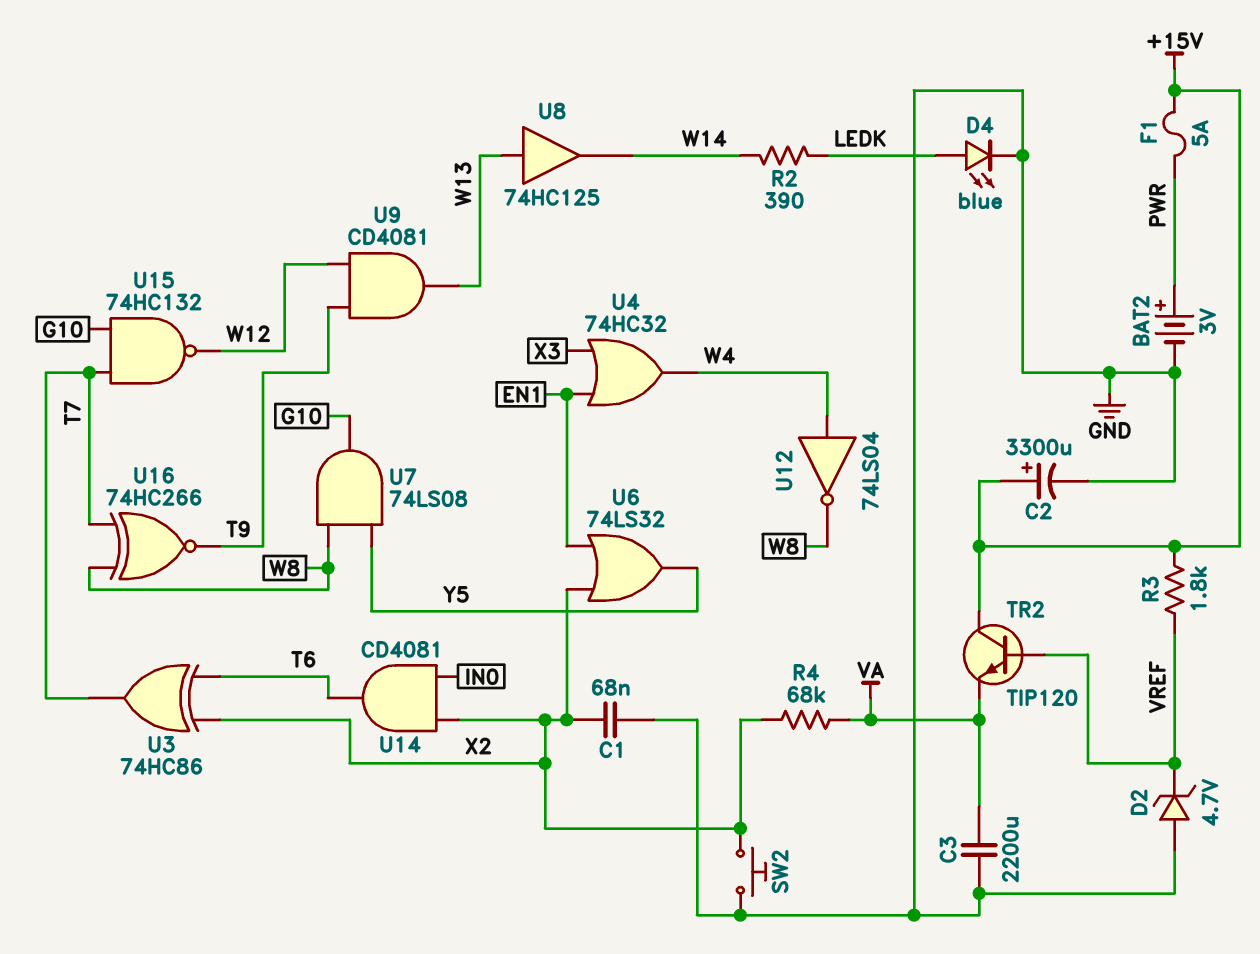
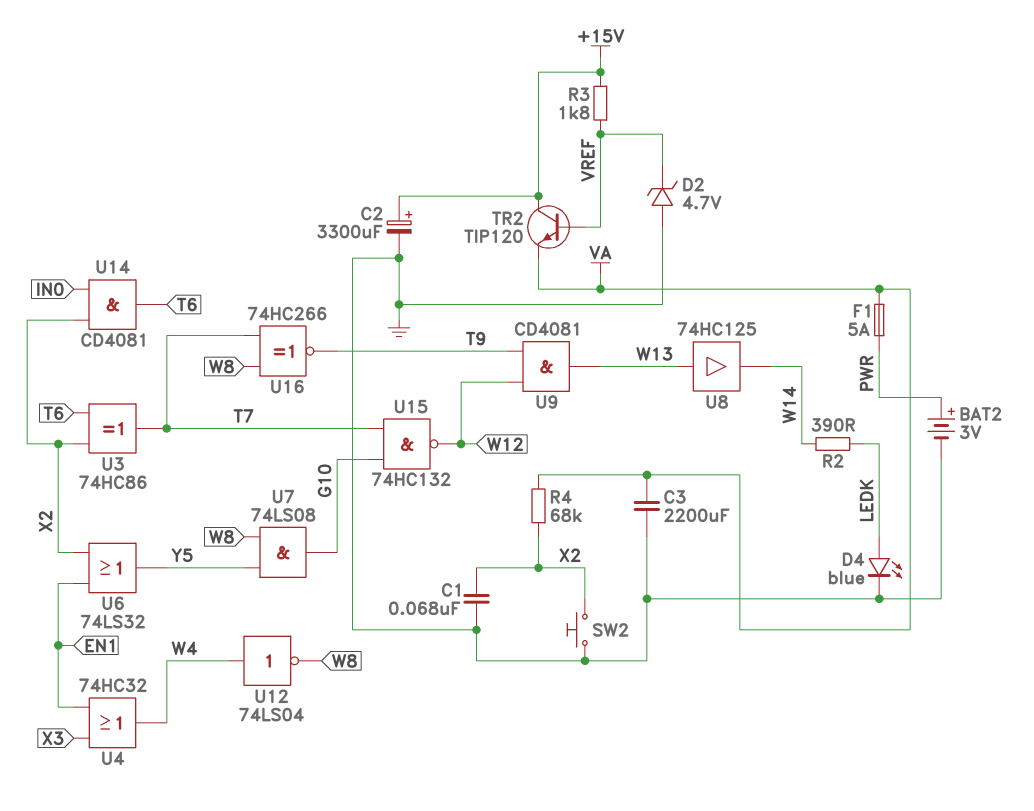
F1: 5A (+15V, PWR) -> 5A (PWR, VA)

